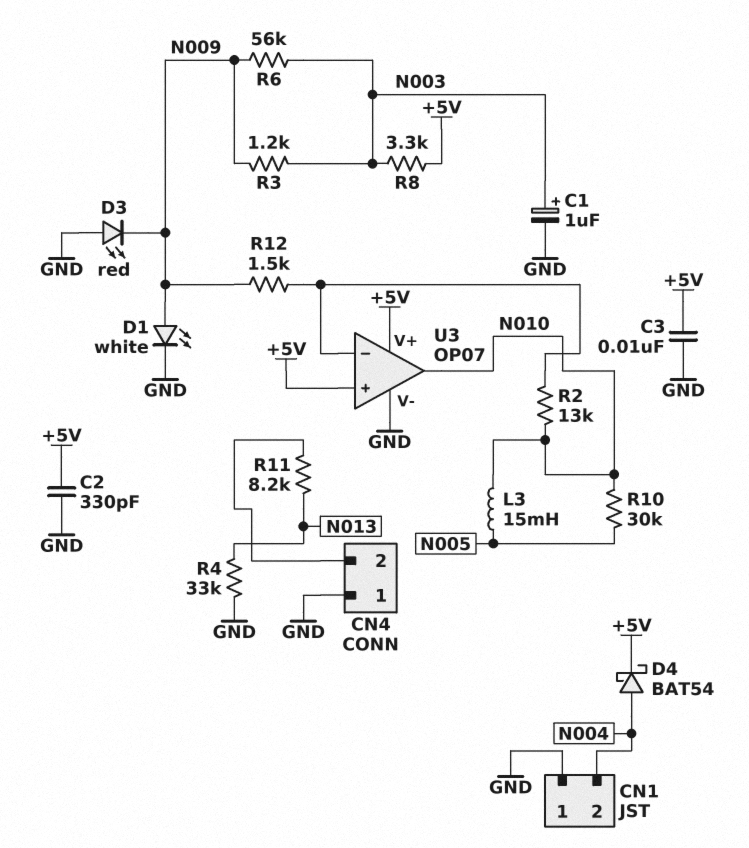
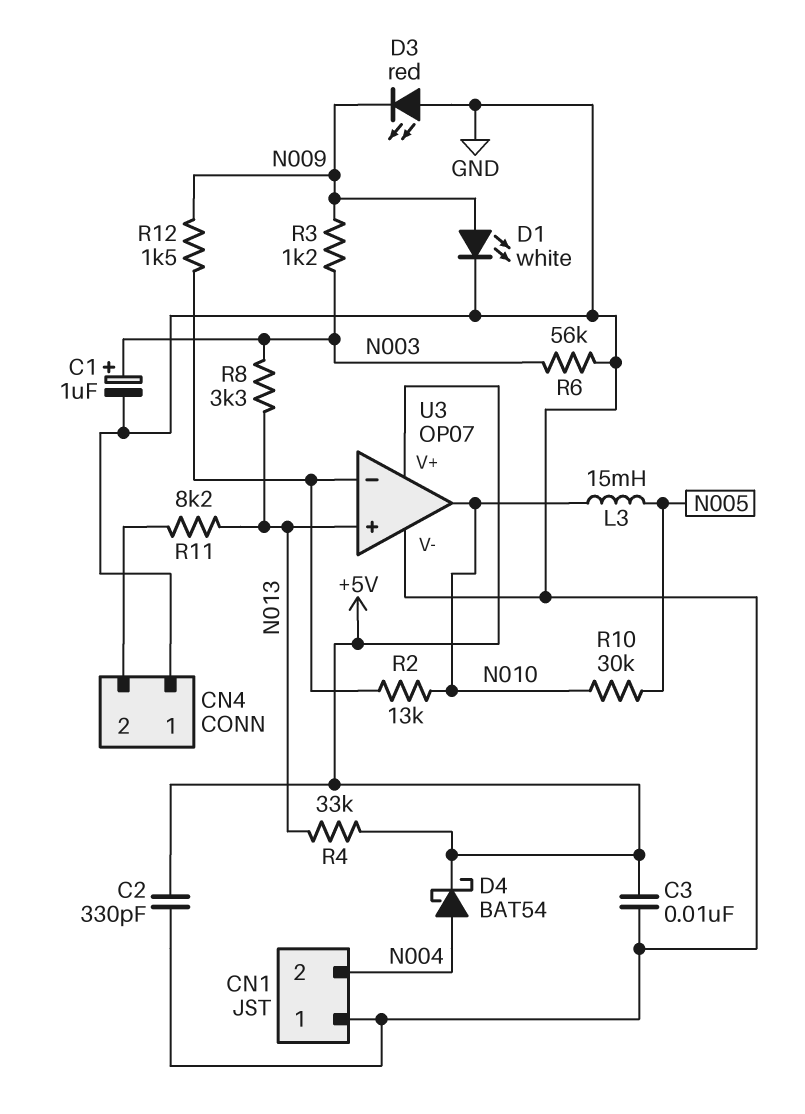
R4: 33k (GND, N013) -> 33k (+5V, N013)
R6: 56k (N003, N009) -> 56k (GND, N003)
R8: 3.3k (+5V, N003) -> 3.3k (N003, N013)
U3 pin in+: +5V -> N013

